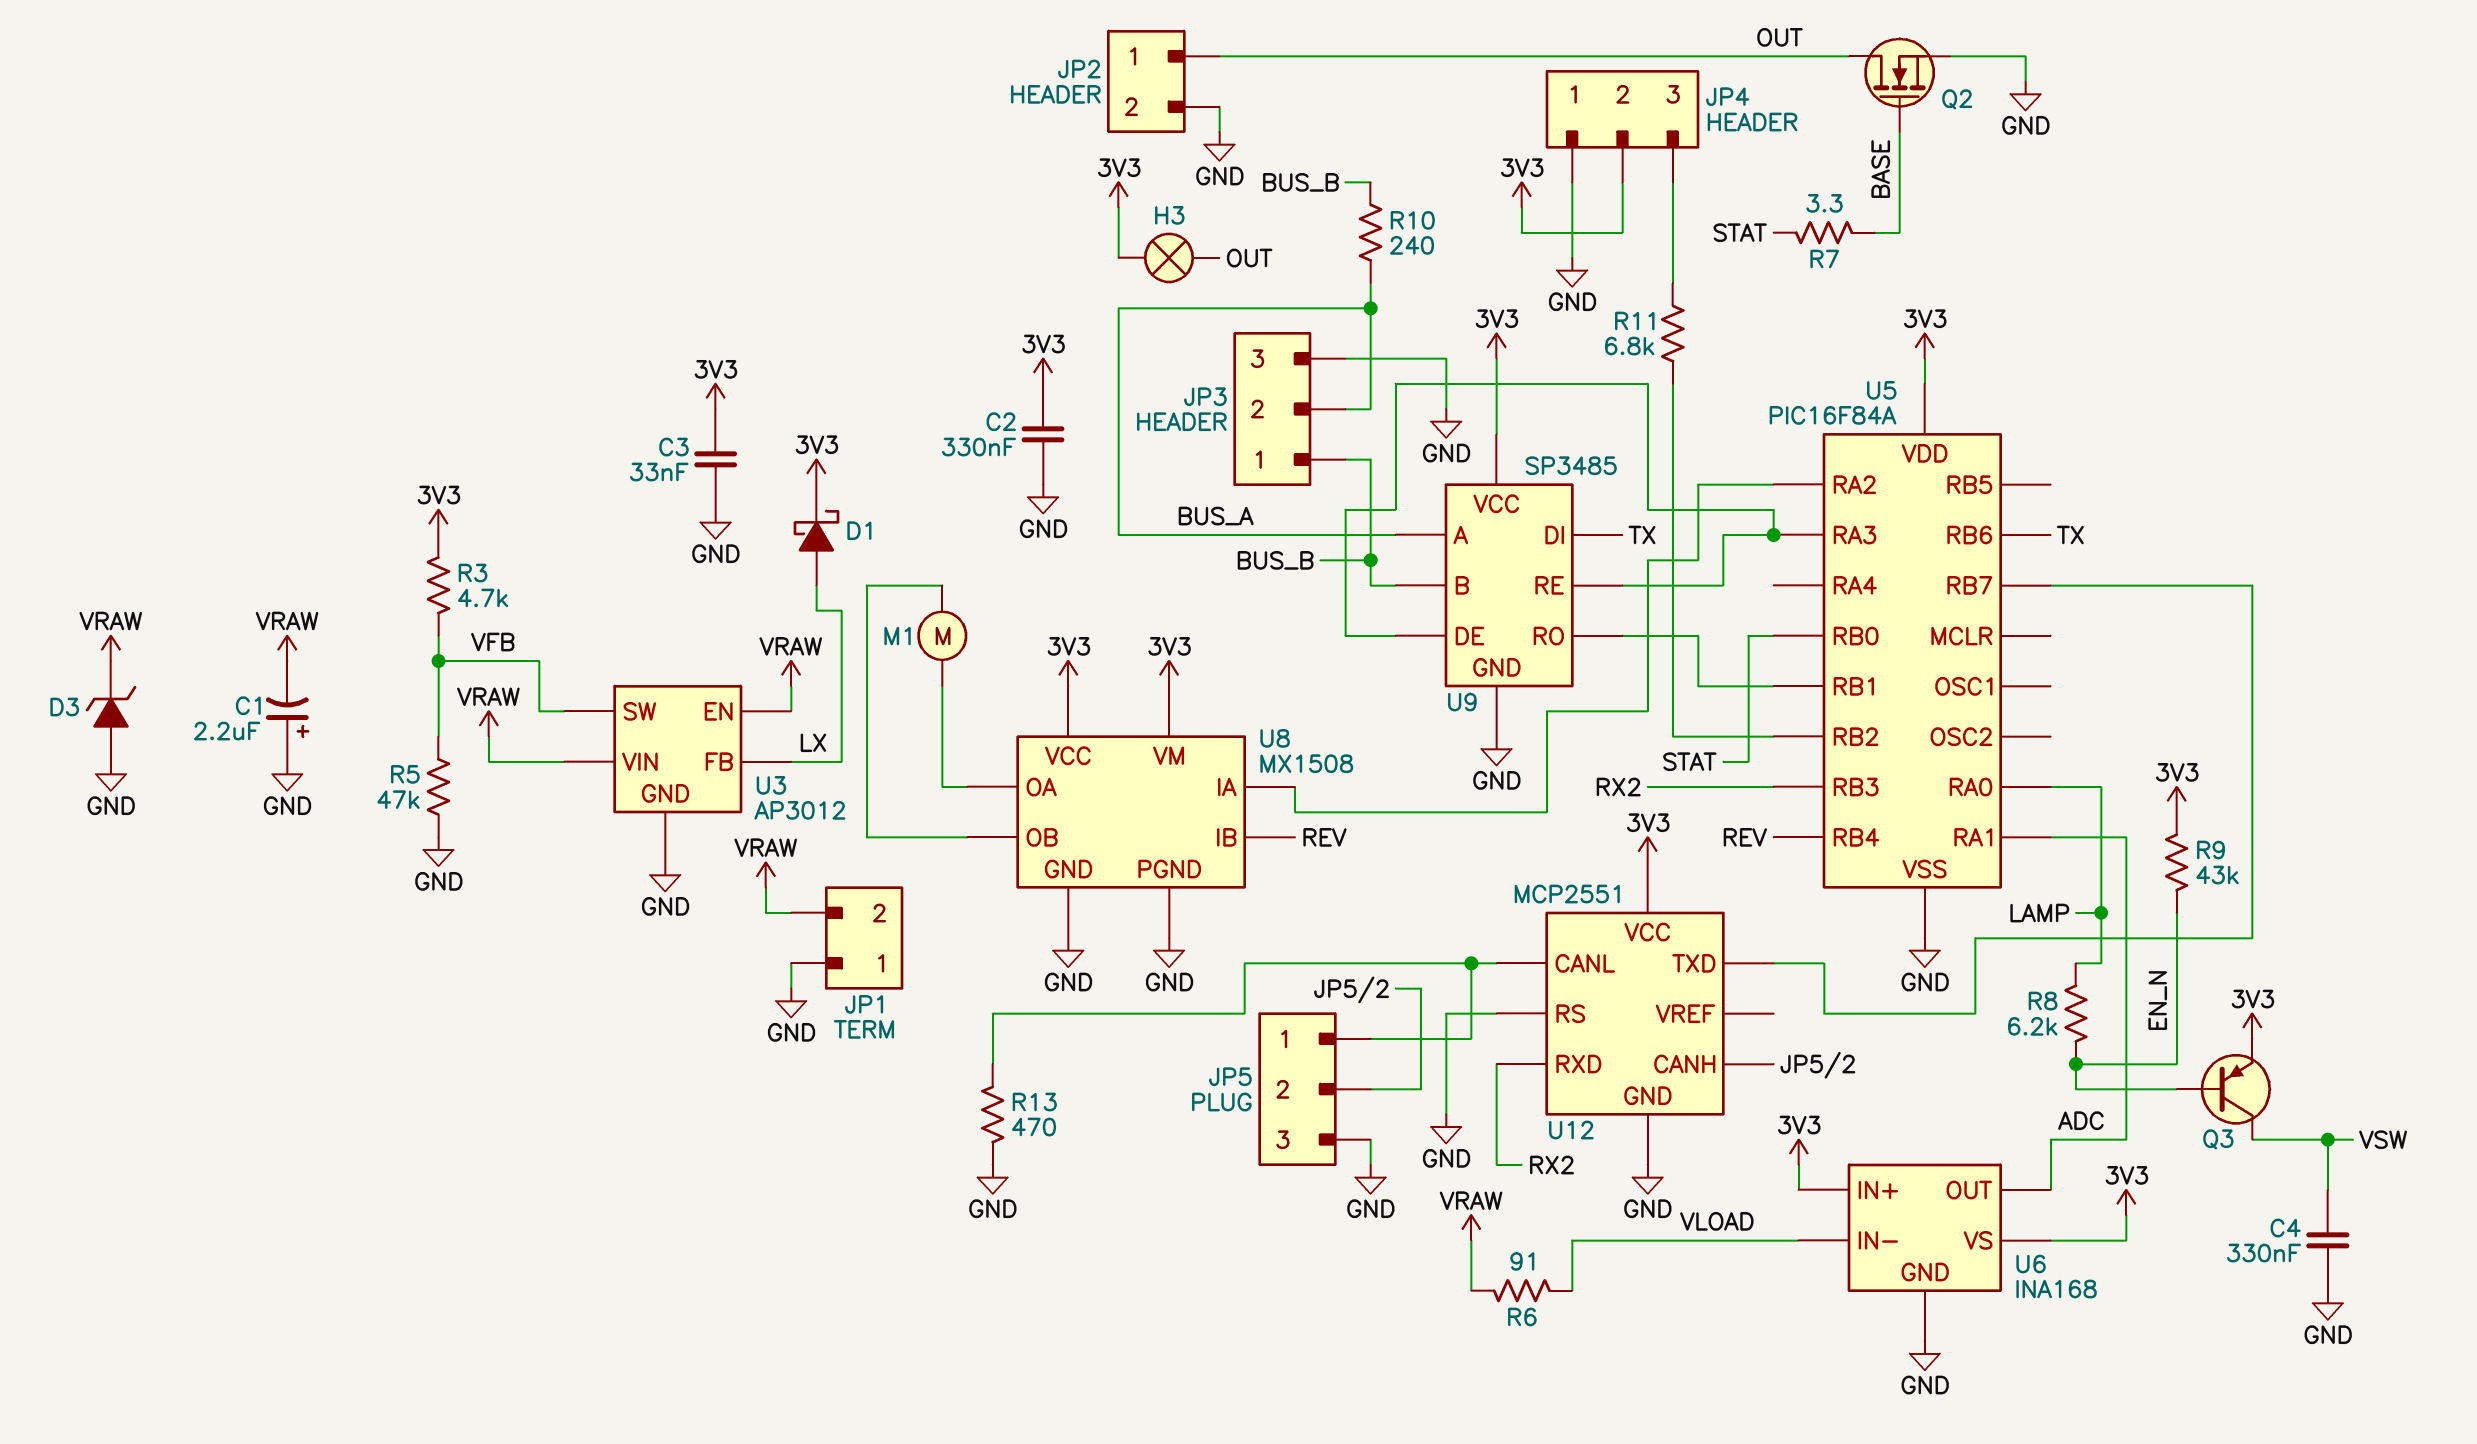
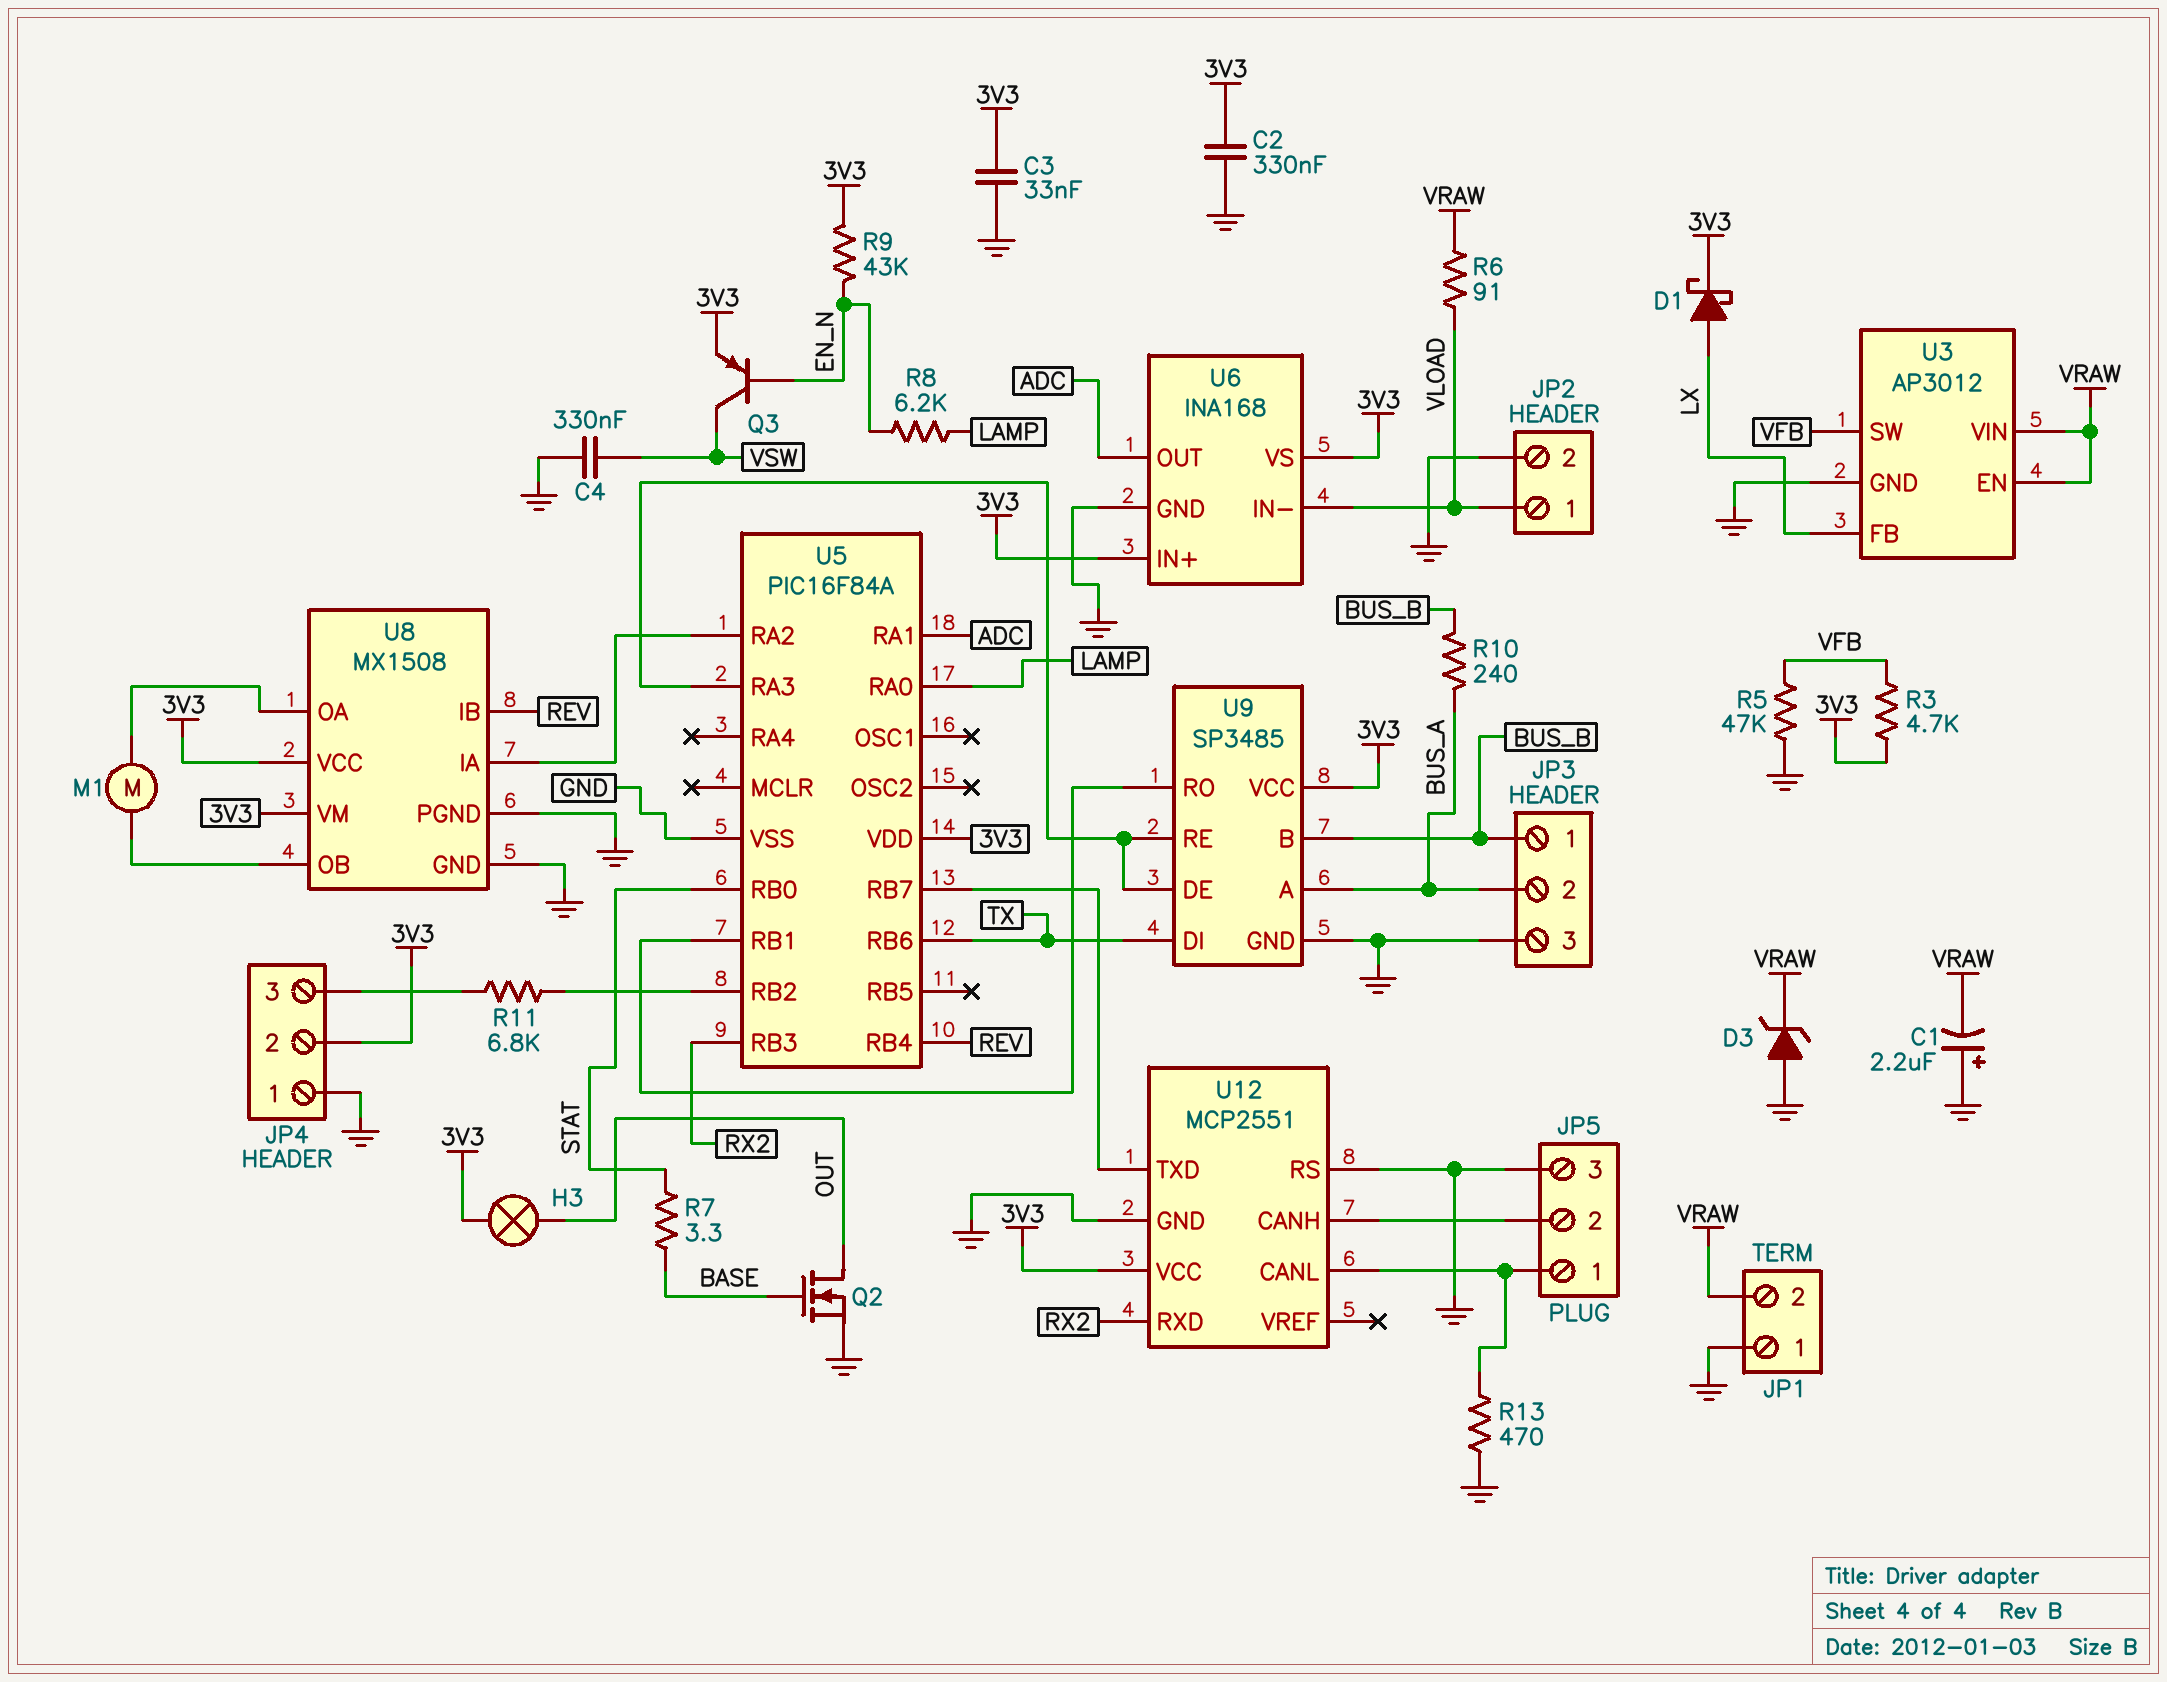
JP2 pin 1: OUT -> VLOAD

